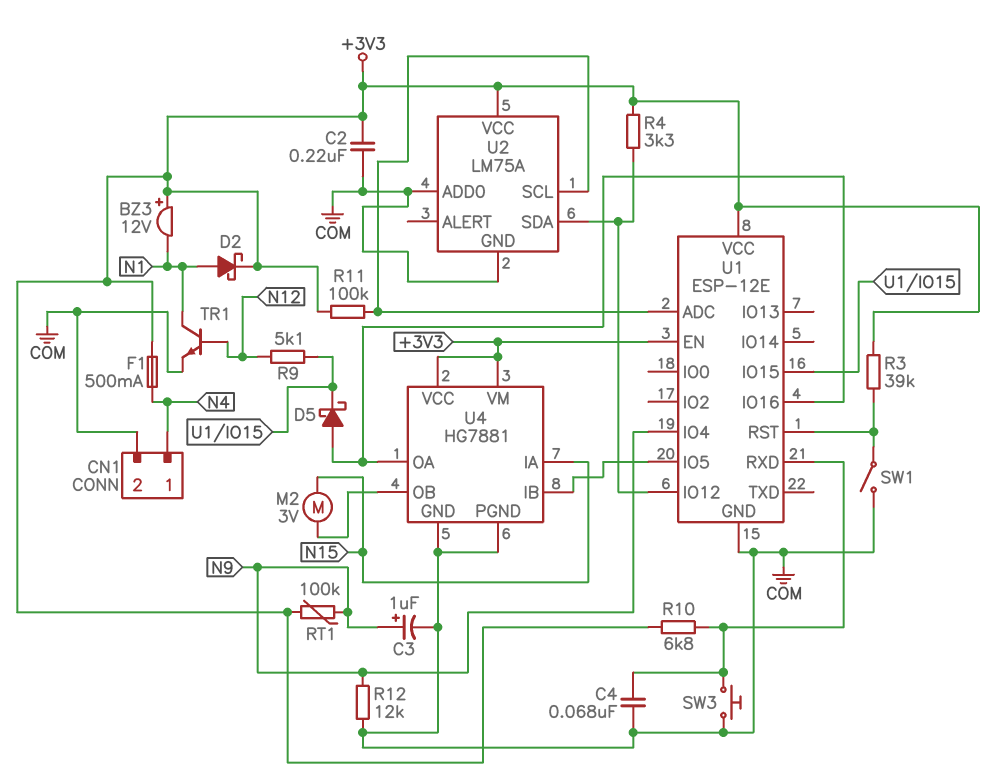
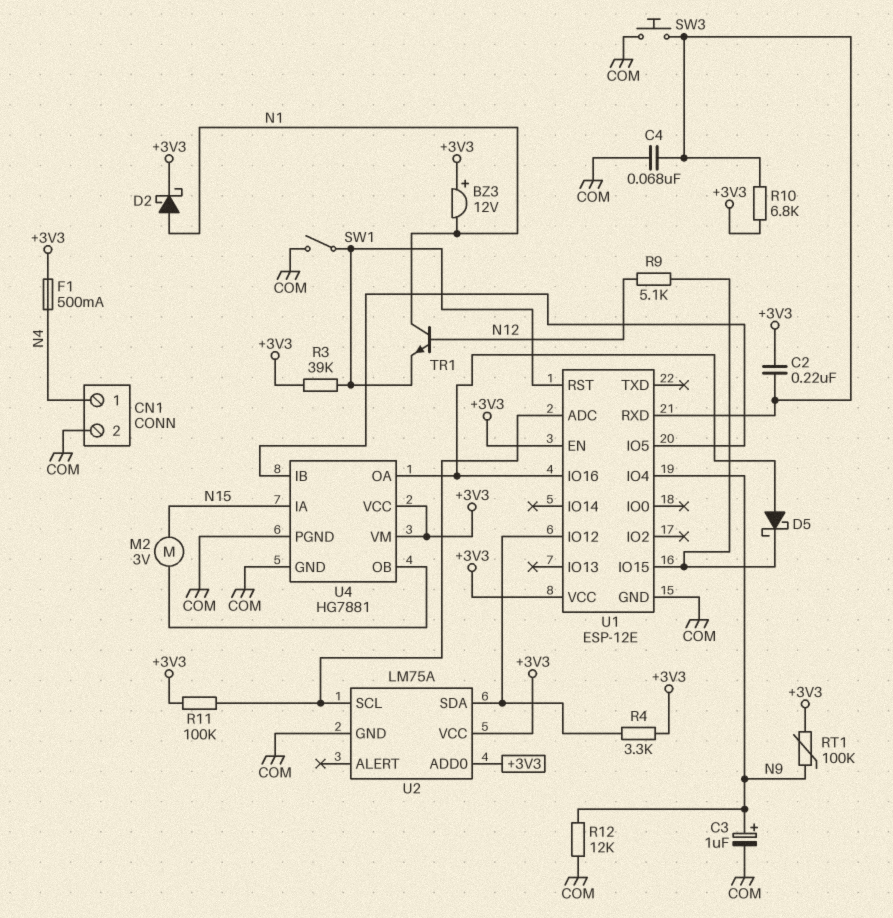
C2: 220nF (+3V3, COM) -> 220nF (+3V3, U1/RXD)
TR1: NPN (B N12, C N1, E COM) -> NPN (B N12, C N1, E U1/RST)
U2 pin ADD0: COM -> +3V3

